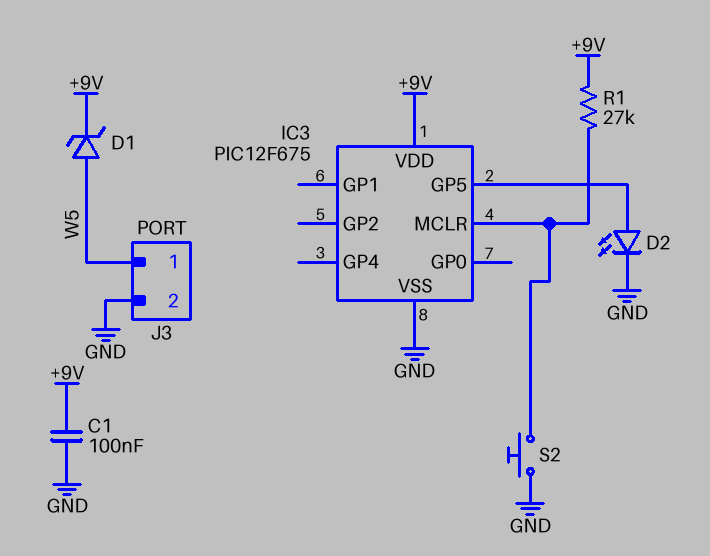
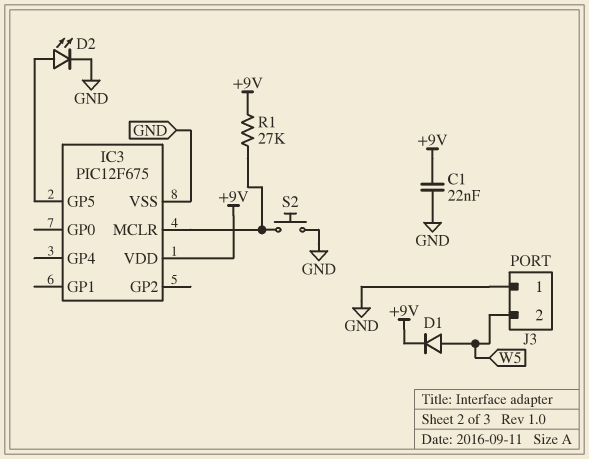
C1: 100nF (+9V, GND) -> 22nF (+9V, GND)
D1: zener (A W5, K +9V) -> diode (A W5, K +9V)
J3 pin 1: W5 -> GND
J3 pin 2: GND -> W5

